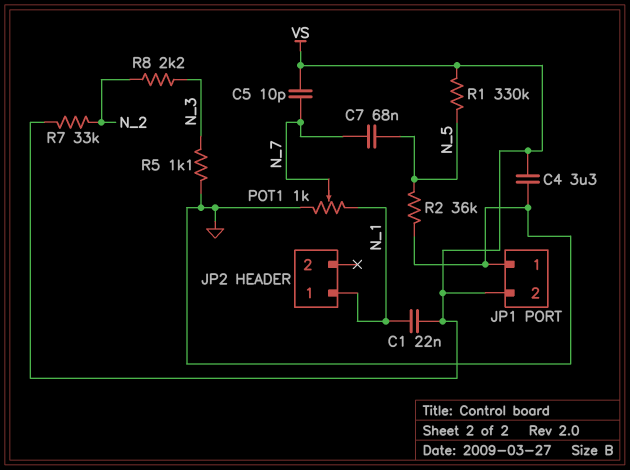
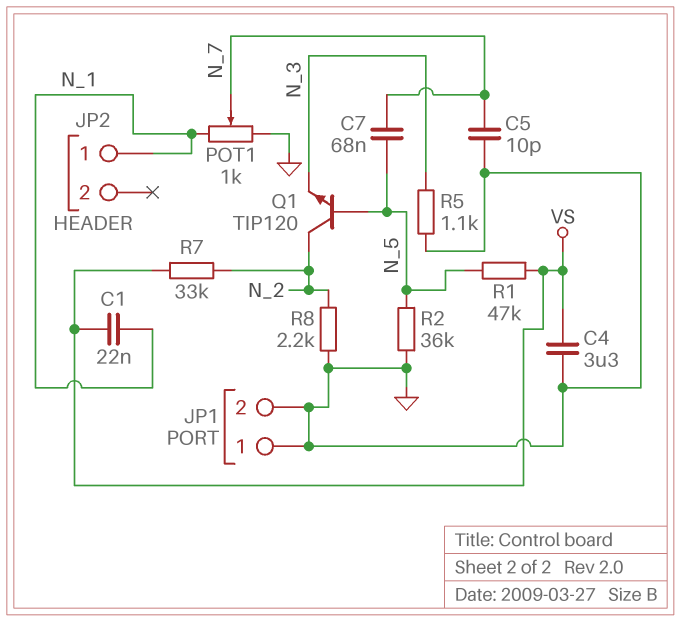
C5: 10pF (N_7, VS) -> 10pF (GND, N_7)
JP1 pin 2: VS -> GND
Q1: none -> NPN TIP120 (B N_5, C N_2, E N_3)
R1: 330k (N_5, VS) -> 47k (N_5, VS)
R8: 2.2k (N_2, N_3) -> 2.2k (GND, N_2)

